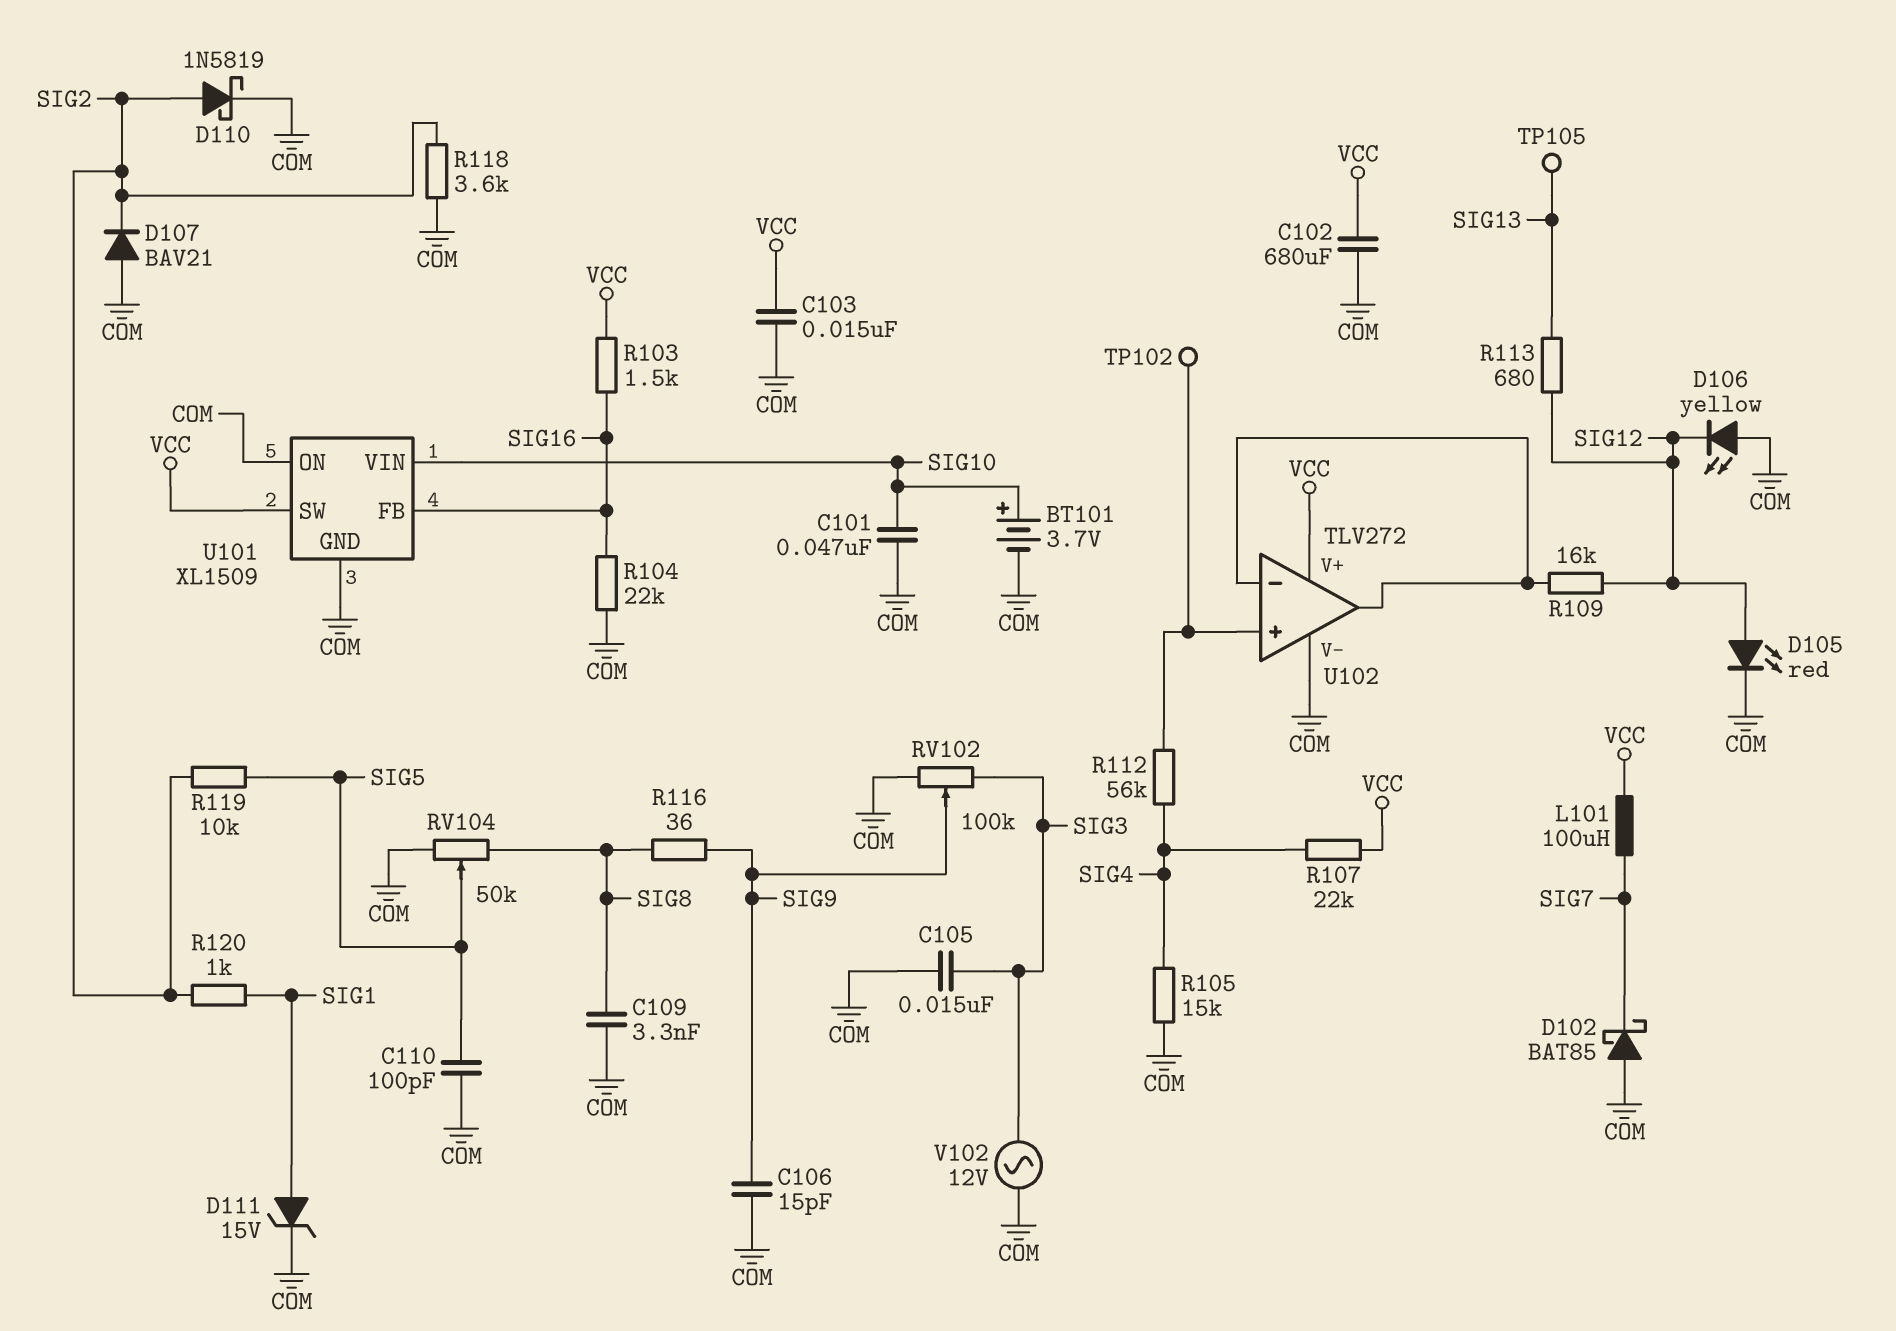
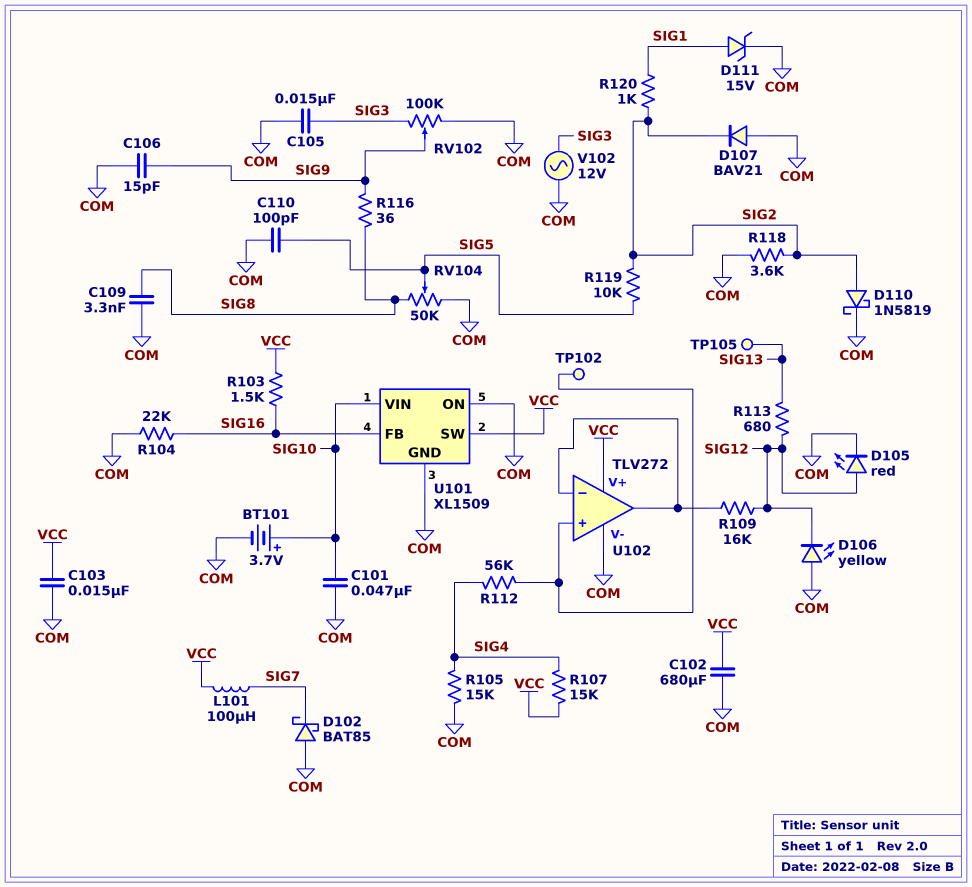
R107: 22k (SIG4, VCC) -> 15k (SIG4, VCC)

